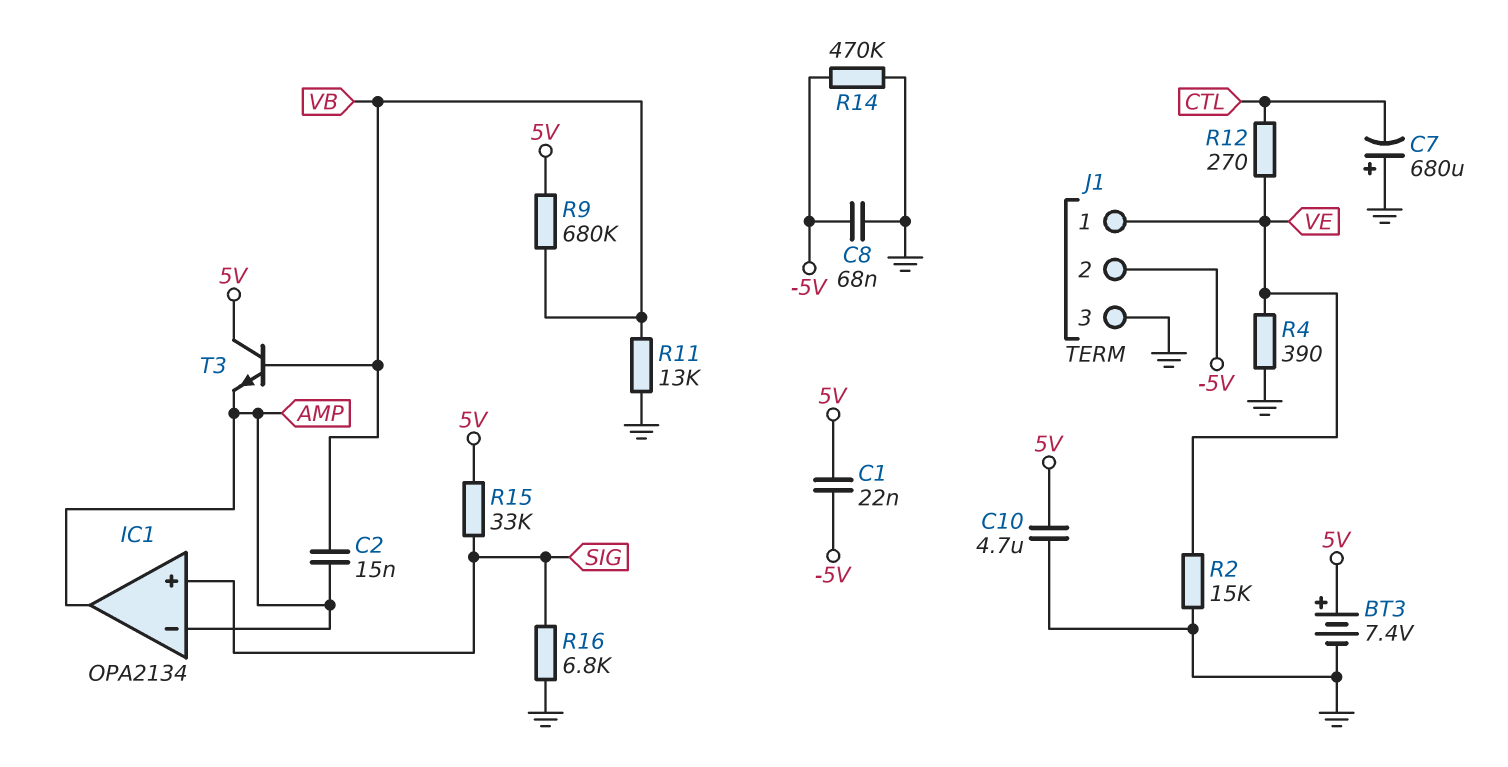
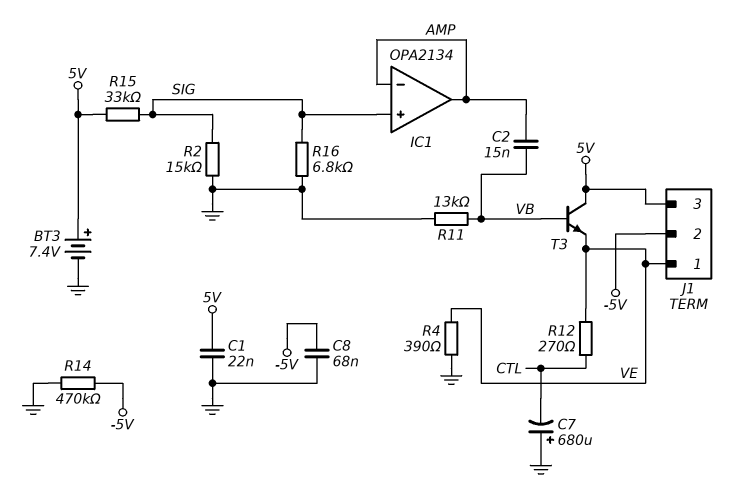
C1: 22nF (-5V, 5V) -> 22nF (5V, GND)
C10: 4.7uF (5V, GND) -> none
J1 pin 3: GND -> 5V
R2: 15k (GND, VE) -> 15k (GND, SIG)
R9: 680k (5V, VB) -> none
T3: NPN (B VB, C 5V, E AMP) -> NPN (B VB, C 5V, E VE)

